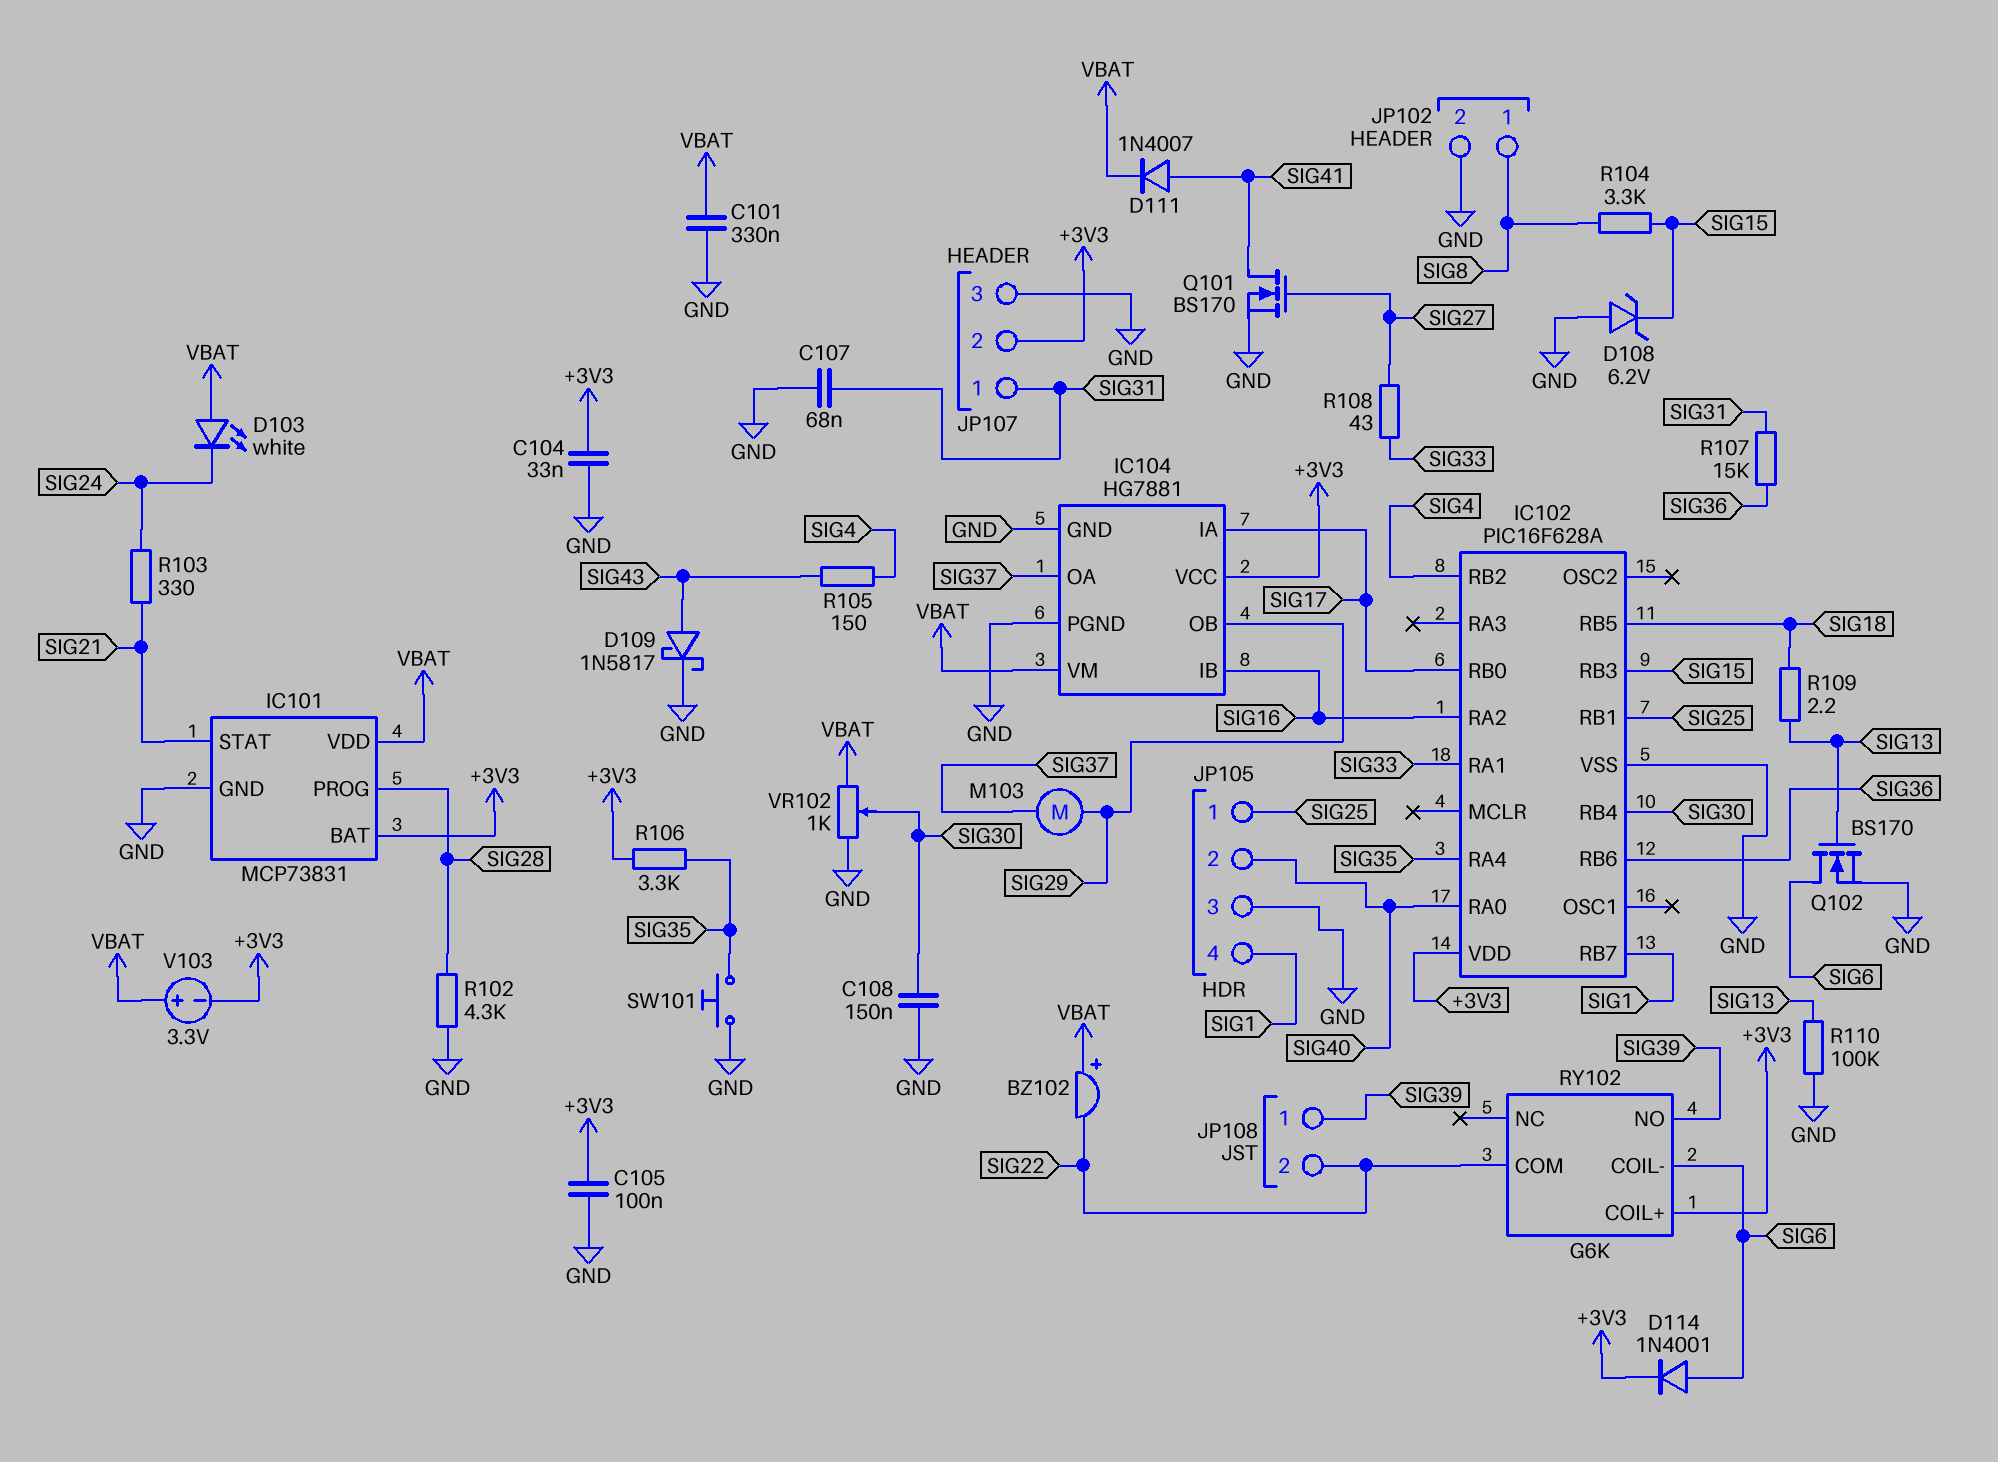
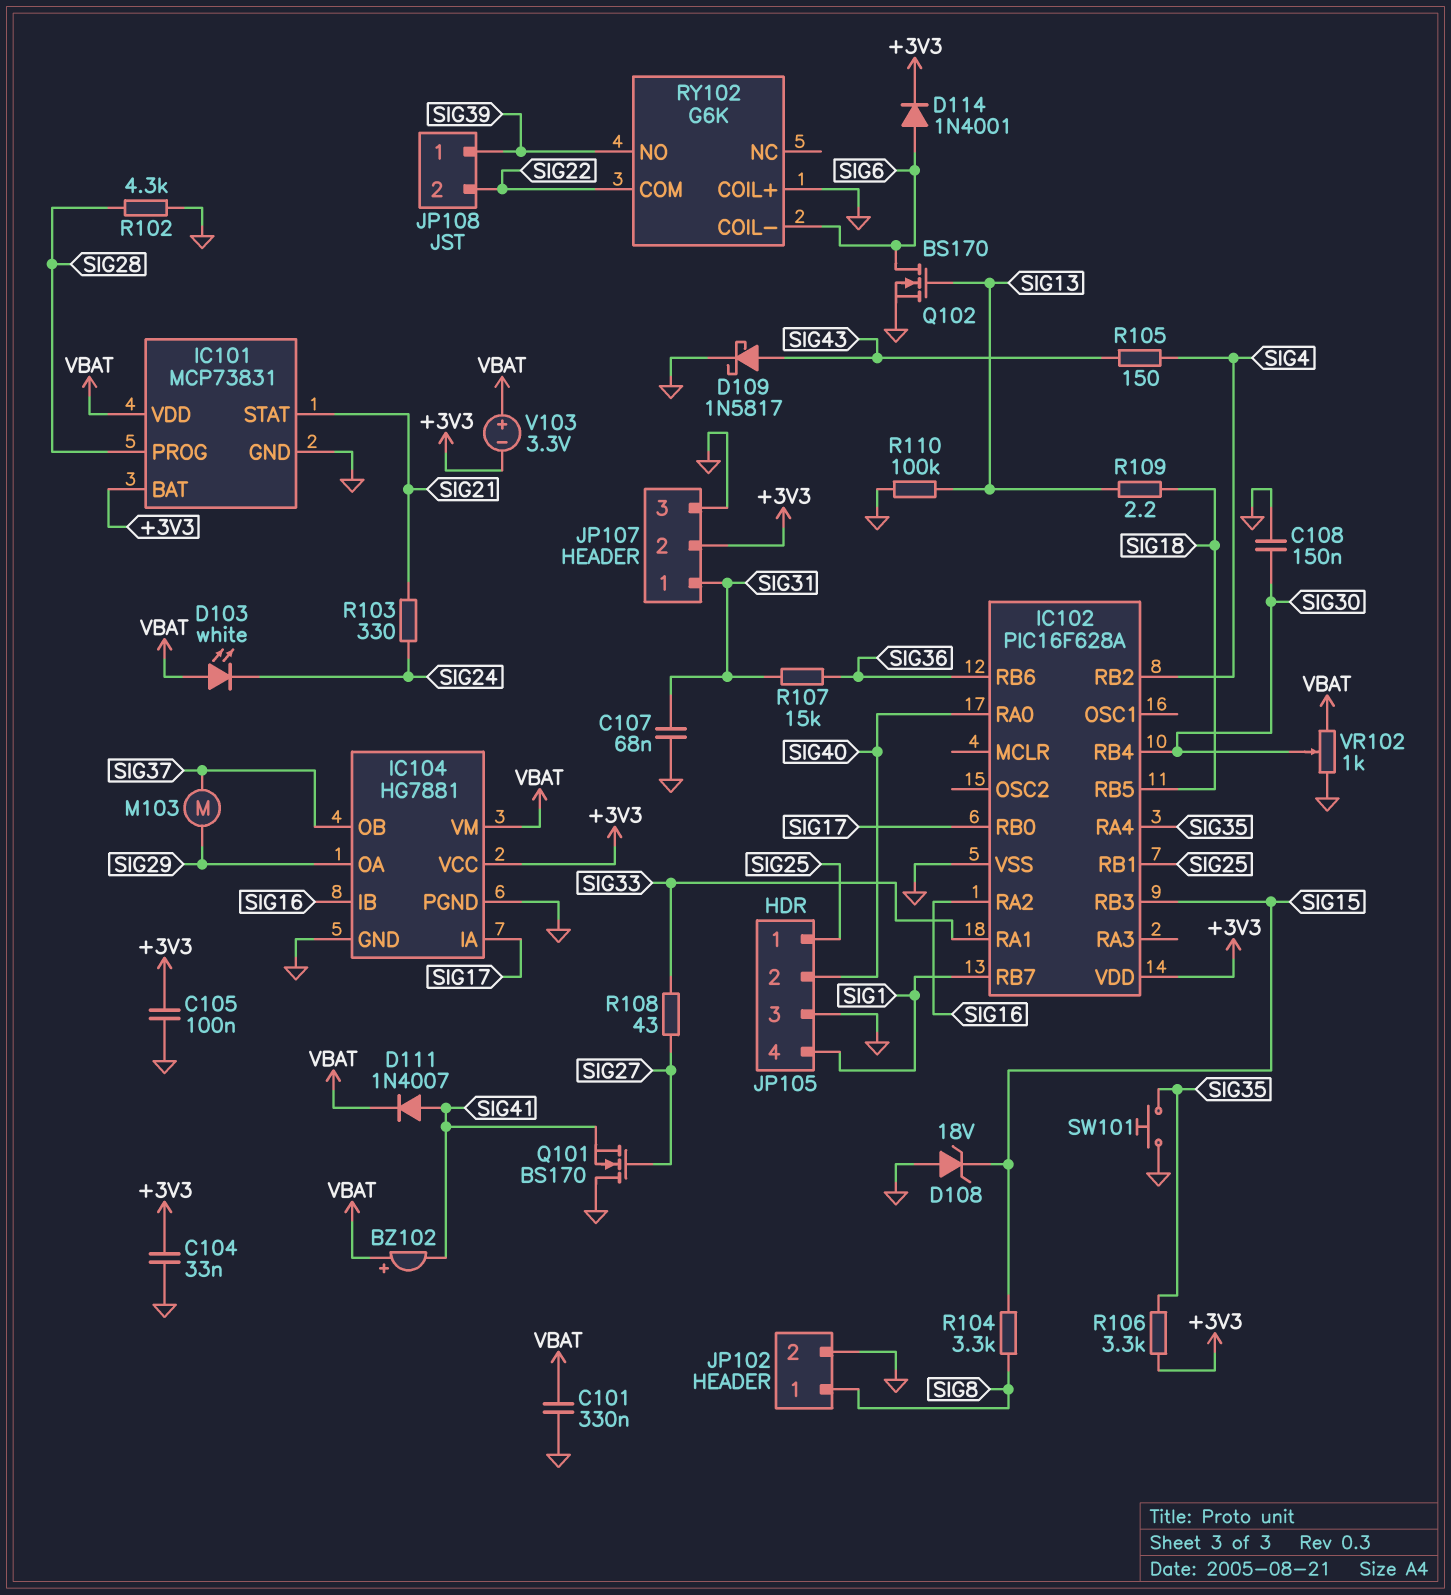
BZ102: buzzer (plus VBAT, minus SIG22) -> buzzer (plus VBAT, minus SIG41)
D108: zener 6.2V (A GND, K SIG15) -> zener 18V (A GND, K SIG15)
IC104 pin OA: SIG37 -> SIG29
IC104 pin OB: SIG29 -> SIG37
Q101: NMOS BS170 (G SIG27, D SIG41, S GND) -> NMOS BS170 (G SIG27, D GND, S SIG41)
RY102 pin COIL+: +3V3 -> GND

